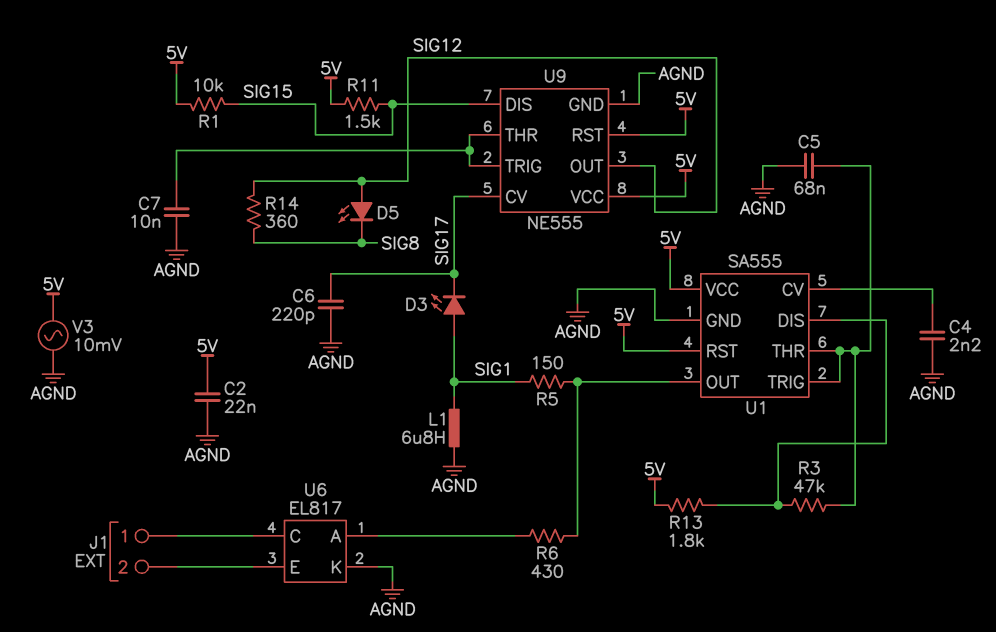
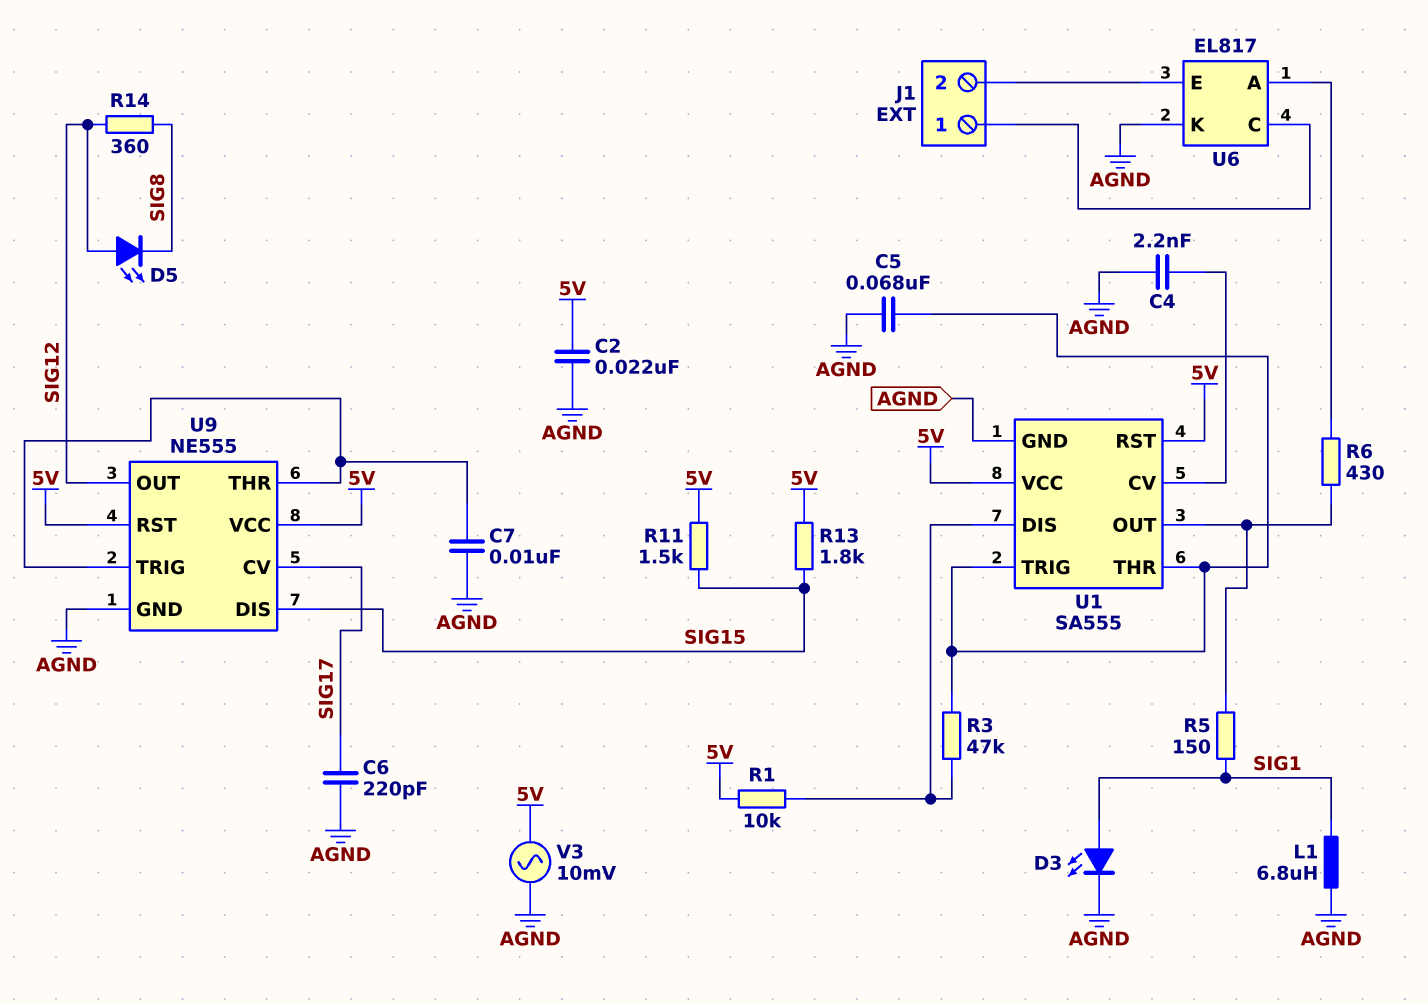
D3: LED (A SIG1, K SIG17) -> LED (A SIG1, K AGND)
R1: 10k (5V, SIG15) -> 10k (5V, U1/DIS)
R13: 1.8k (5V, U1/DIS) -> 1.8k (5V, SIG15)

